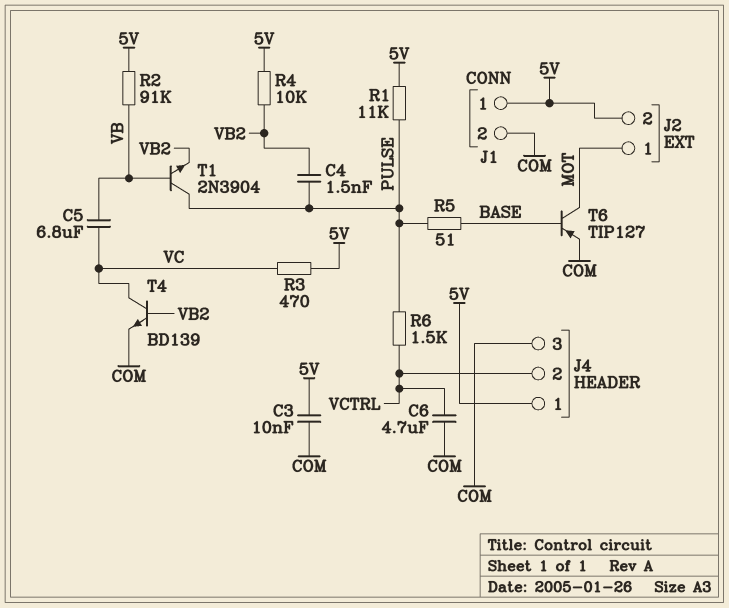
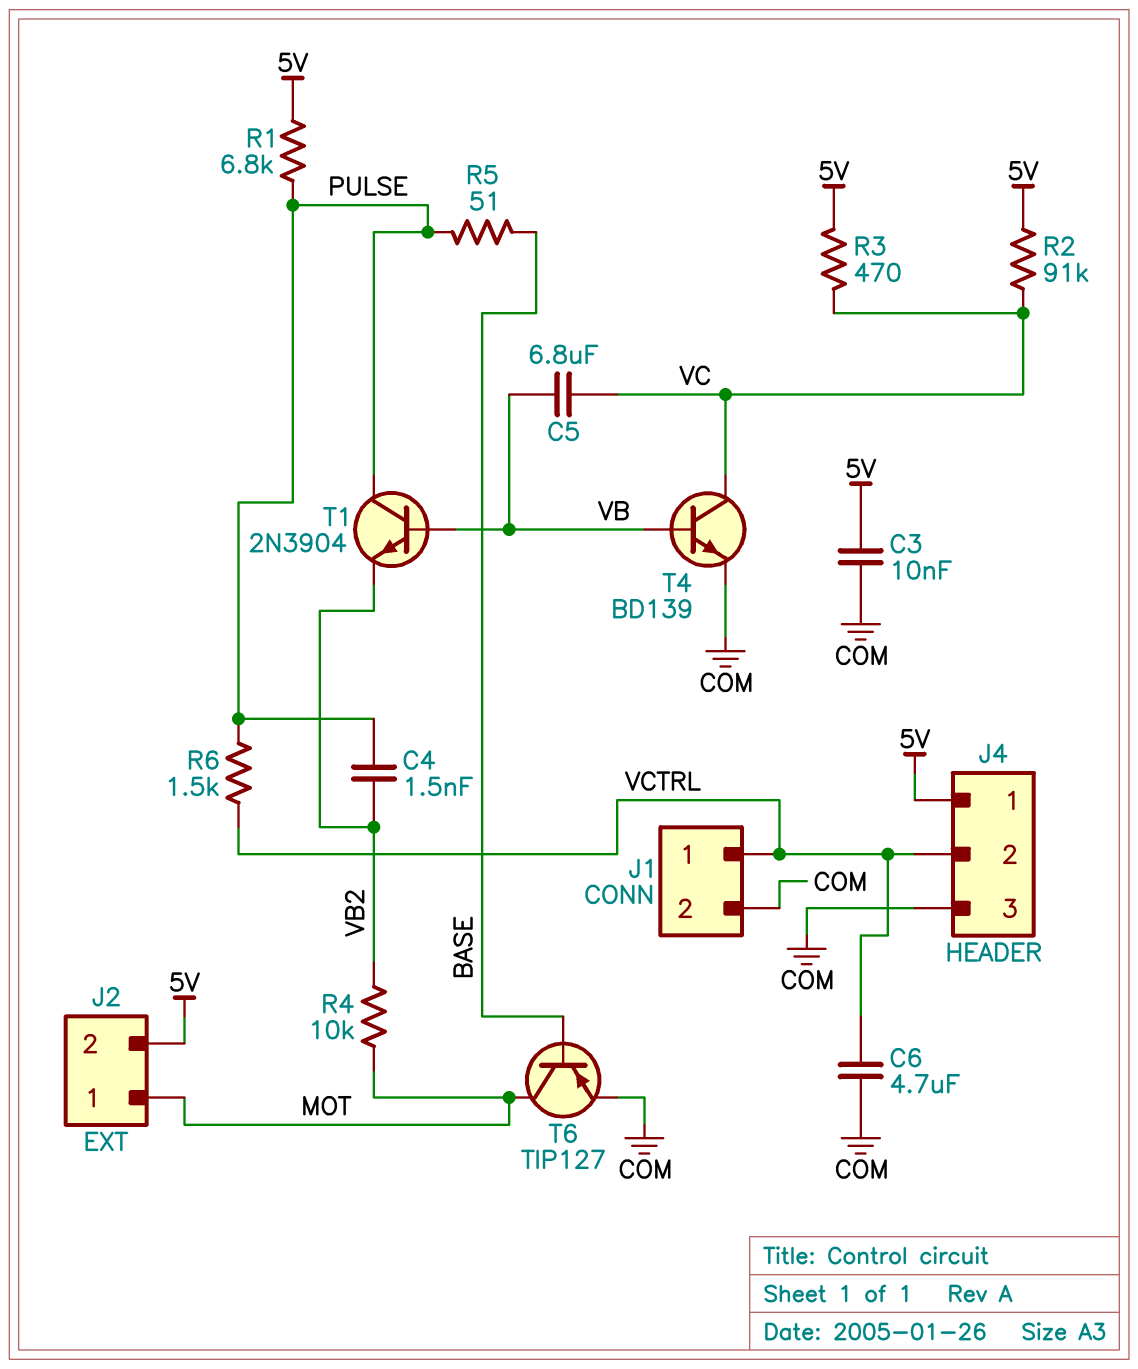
J1 pin 1: 5V -> VCTRL
R1: 11k (5V, PULSE) -> 6.8k (5V, PULSE)
R2: 91k (5V, VB) -> 91k (5V, VC)
R4: 10k (5V, VB2) -> 10k (MOT, VB2)
T4: NPN BD139 (B VB2, C VC, E COM) -> NPN BD139 (B VB, C VC, E COM)

